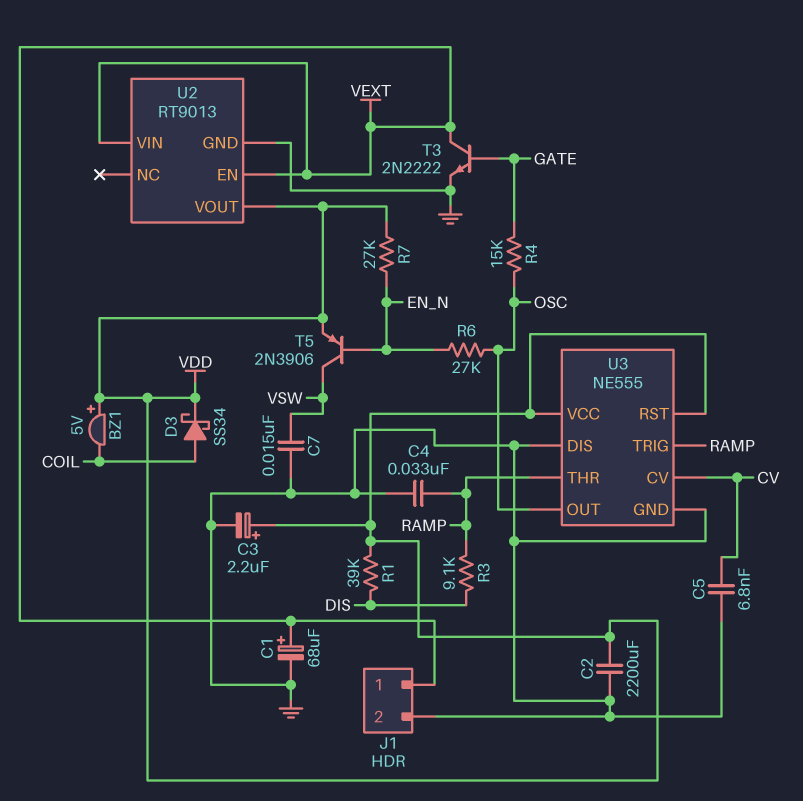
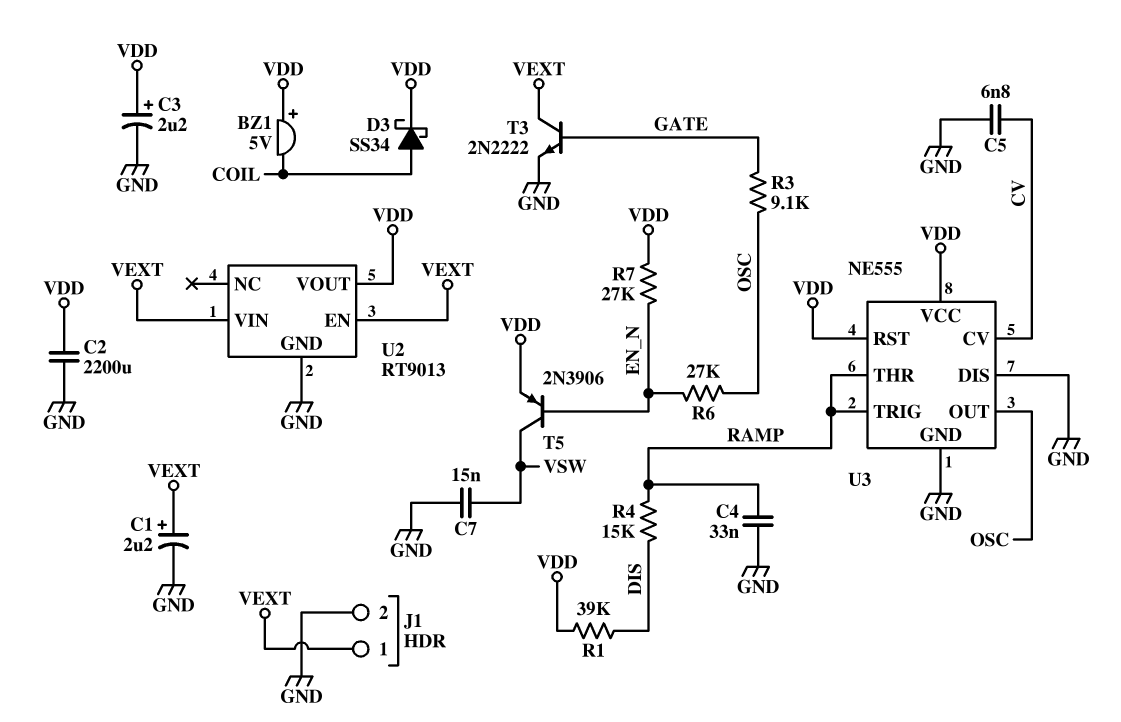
C1: 68uF (plus VEXT, minus GND) -> 2.2uF (plus VEXT, minus GND)
R3: 9.1k (DIS, RAMP) -> 9.1k (GATE, OSC)
R4: 15k (GATE, OSC) -> 15k (DIS, RAMP)

